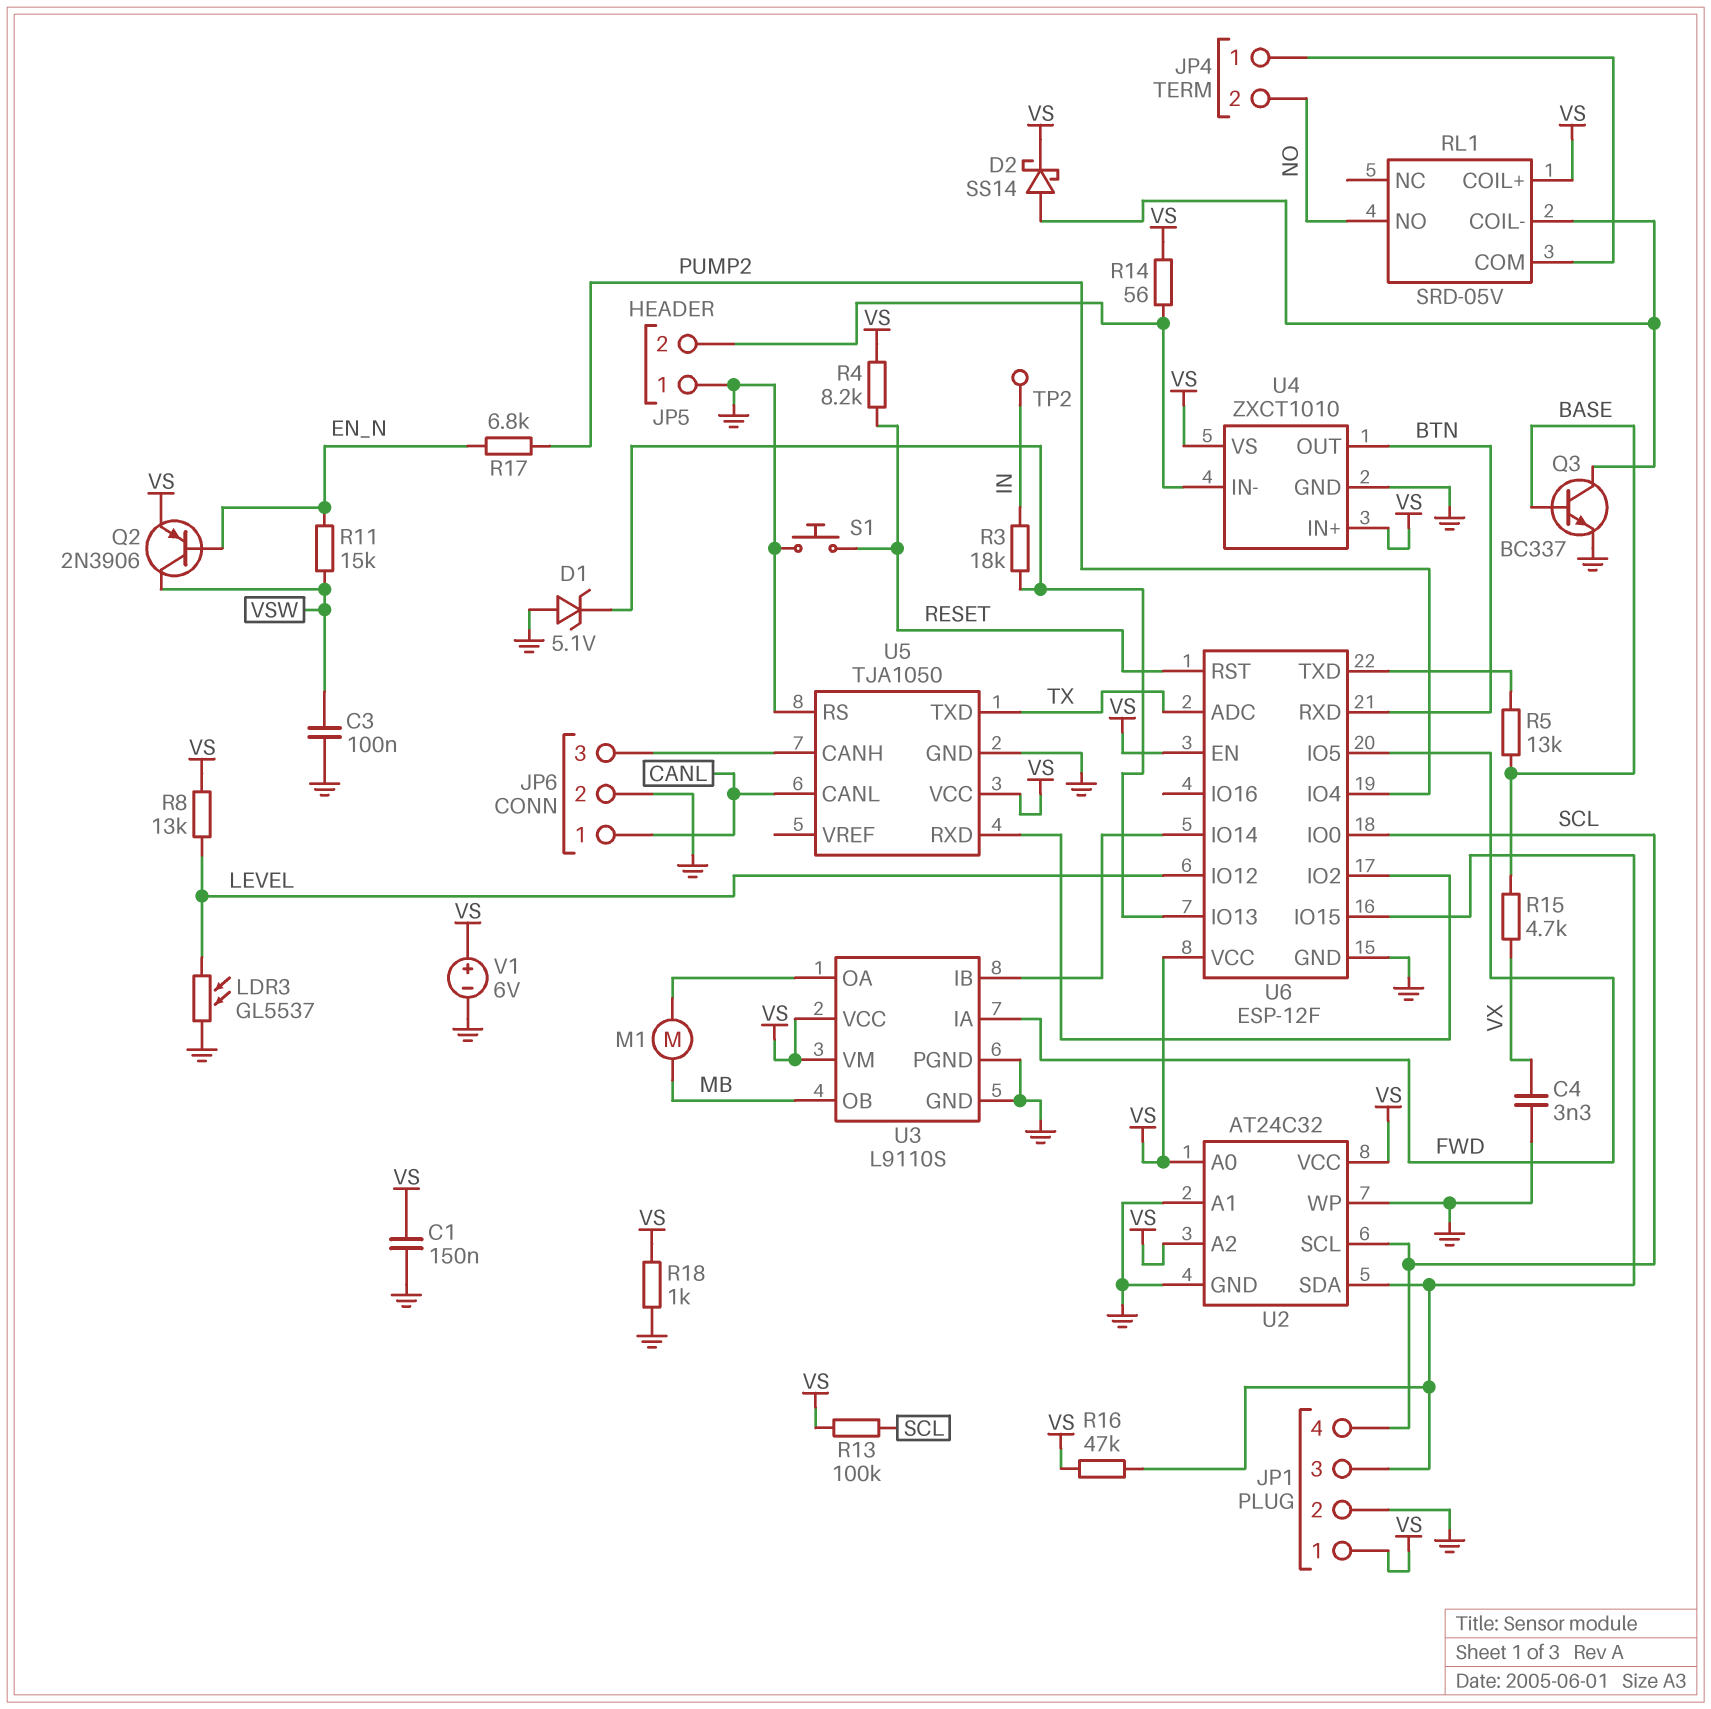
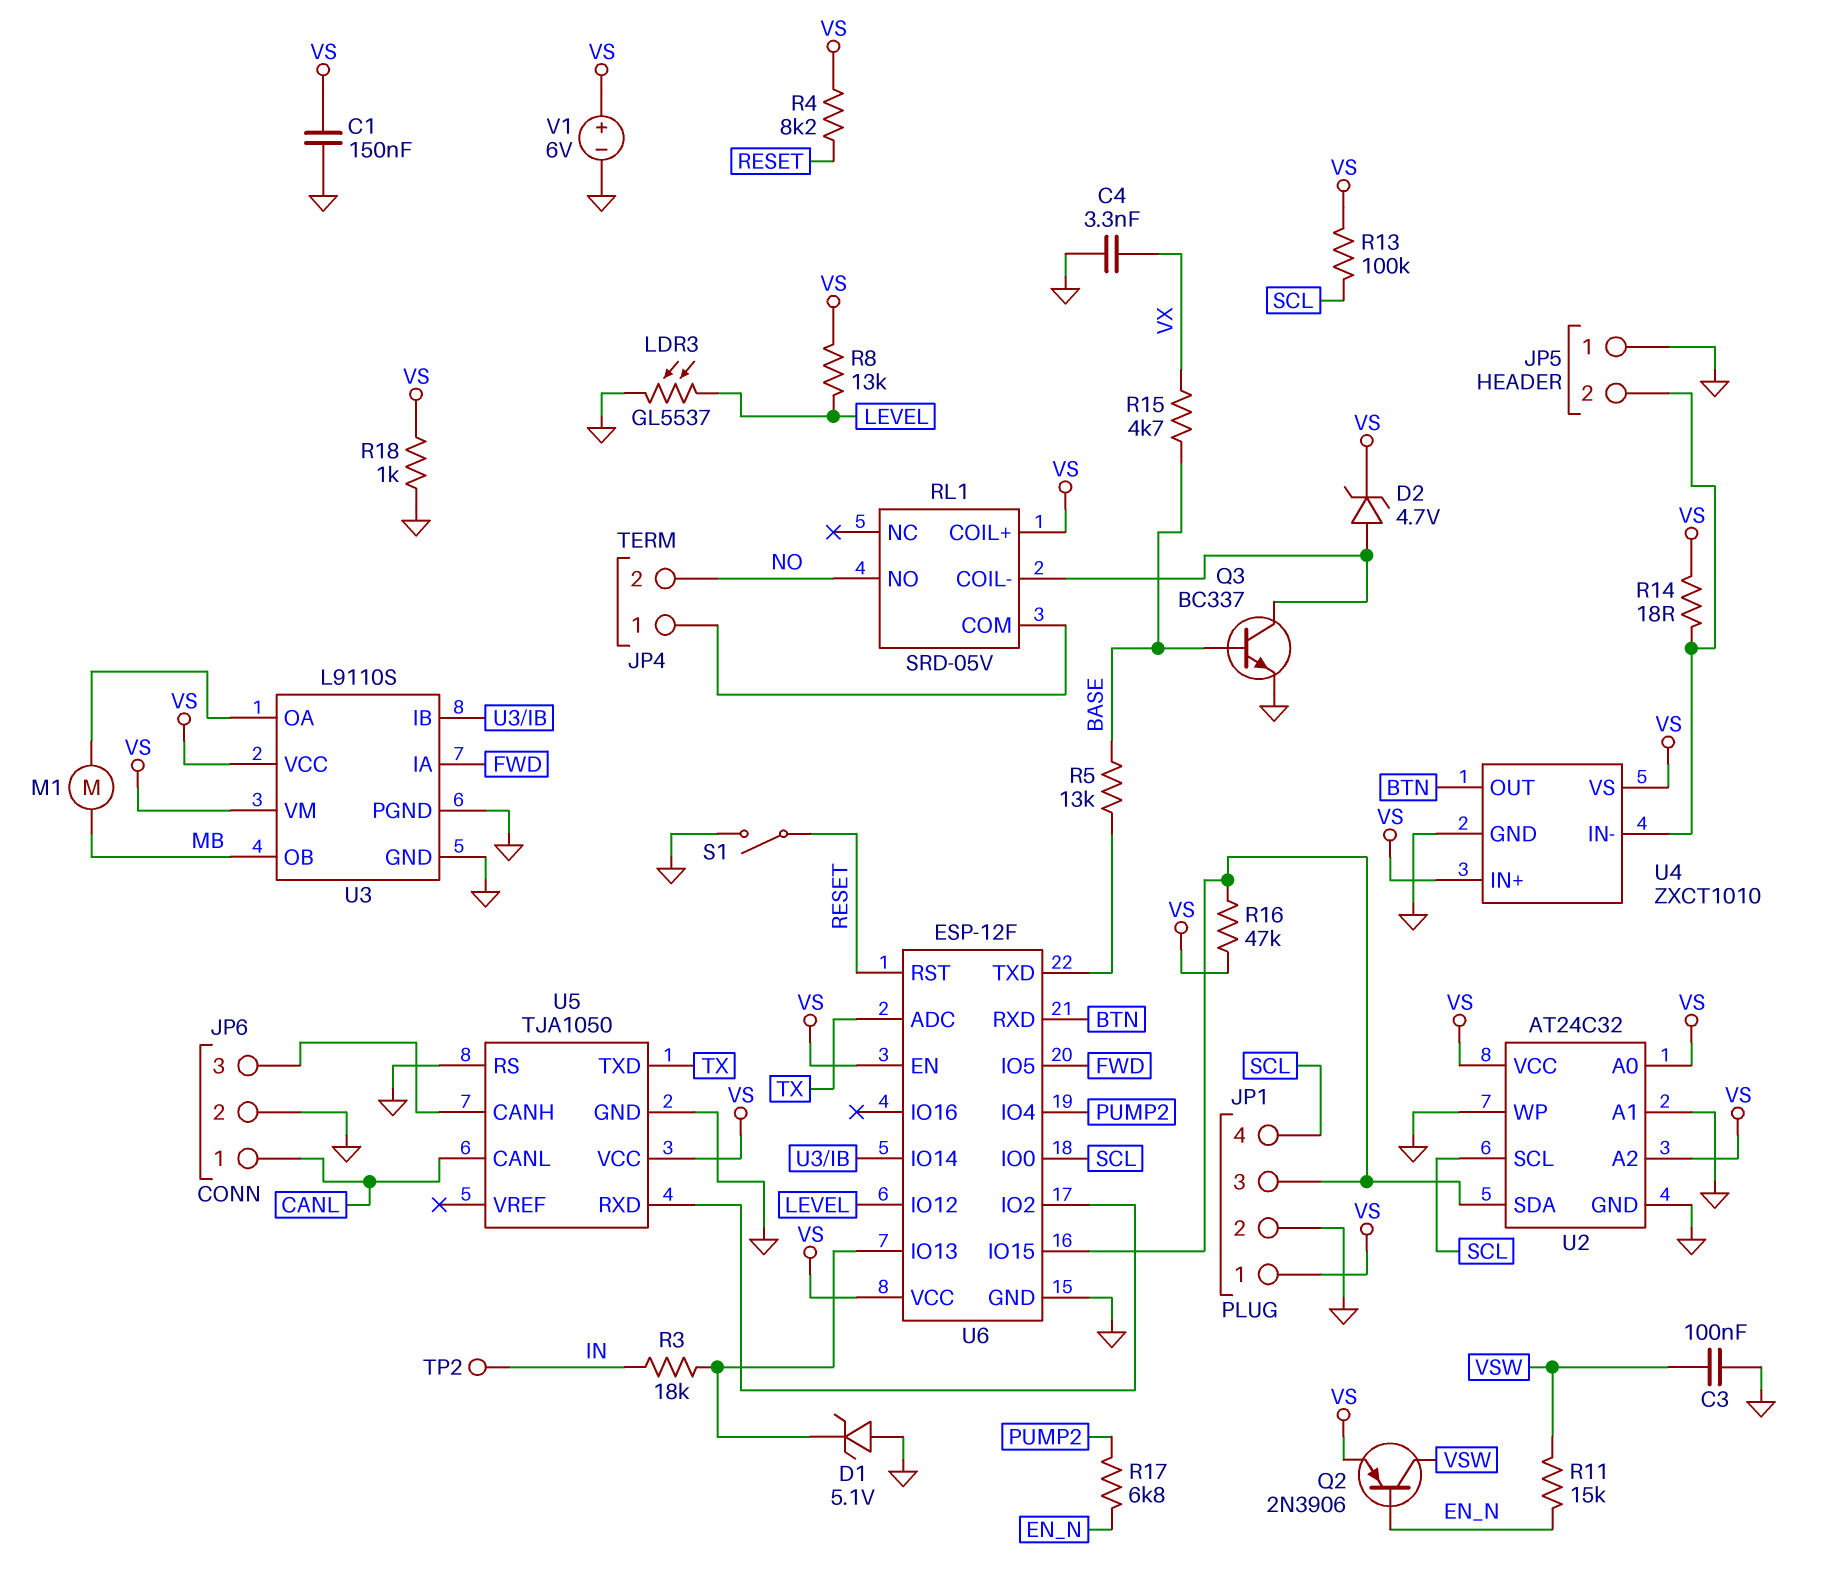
D2: schottky SS14 (A RL1/COIL-, K VS) -> zener 4.7V (A RL1/COIL-, K VS)
R14: 56 (JP5/2, VS) -> 18 (JP5/2, VS)
S1: button (GND, RESET) -> switch (GND, RESET)

